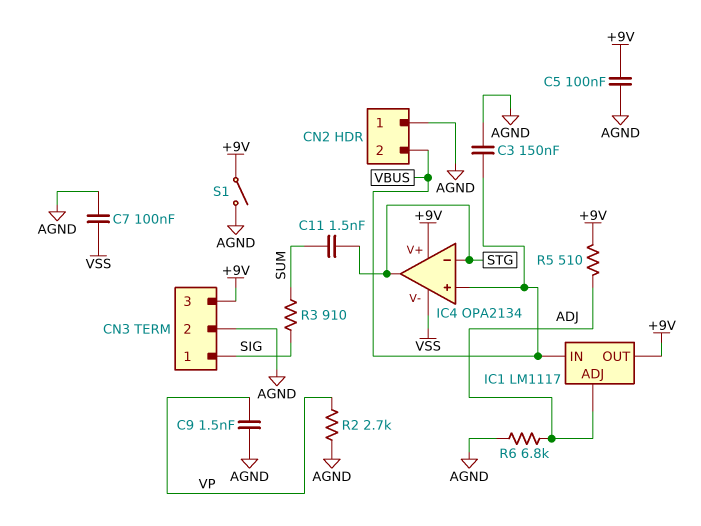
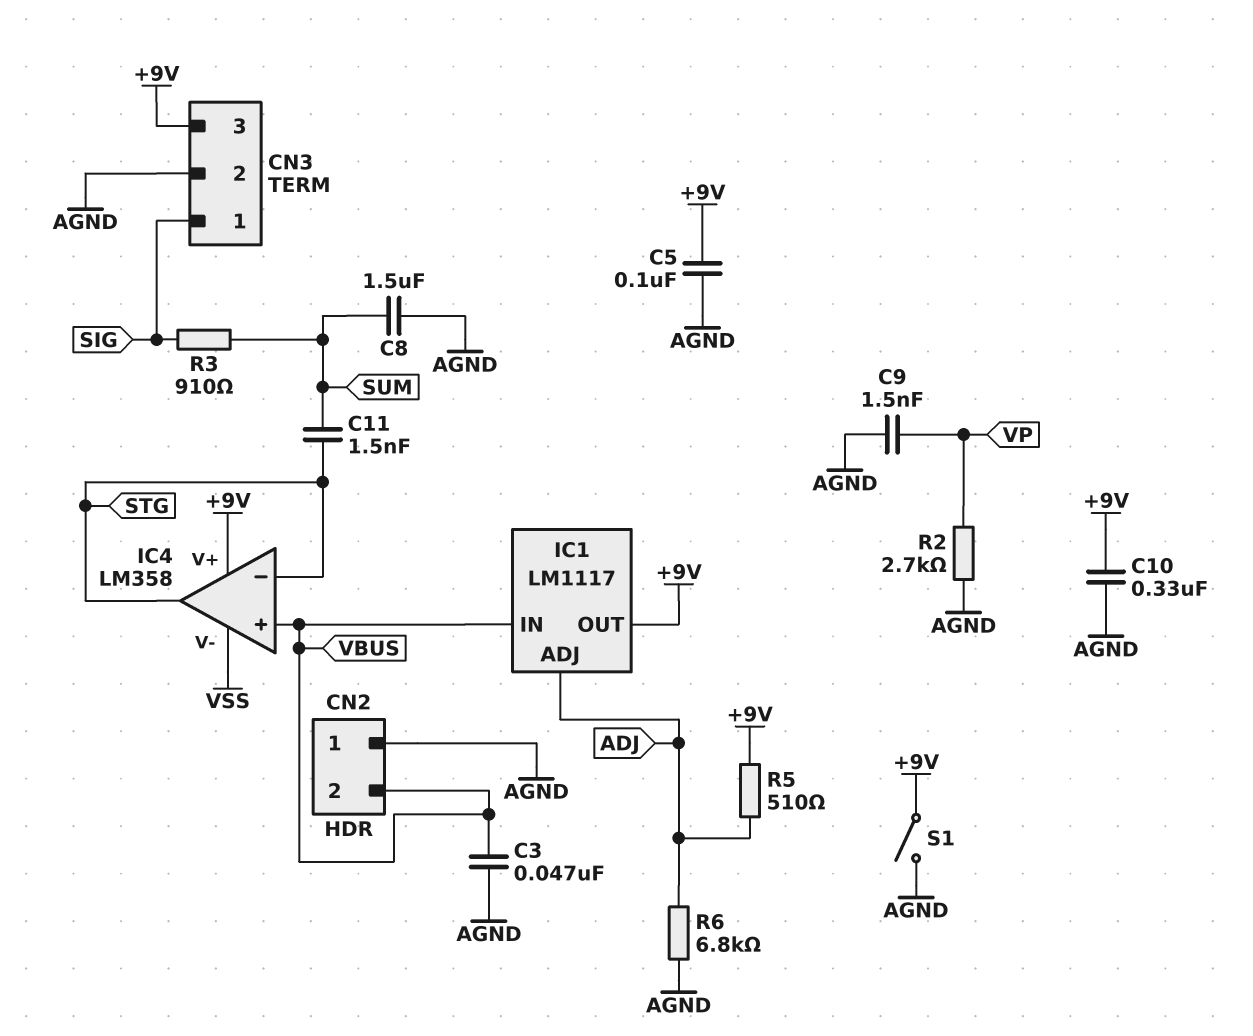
C3: 150nF (AGND, VBUS) -> 47nF (AGND, VBUS)
C7: 100nF (AGND, VSS) -> none
C8: none -> 1.5uF (AGND, SUM)
C10: none -> 330nF (+9V, AGND)
IC4: OPA2134 -> LM358

